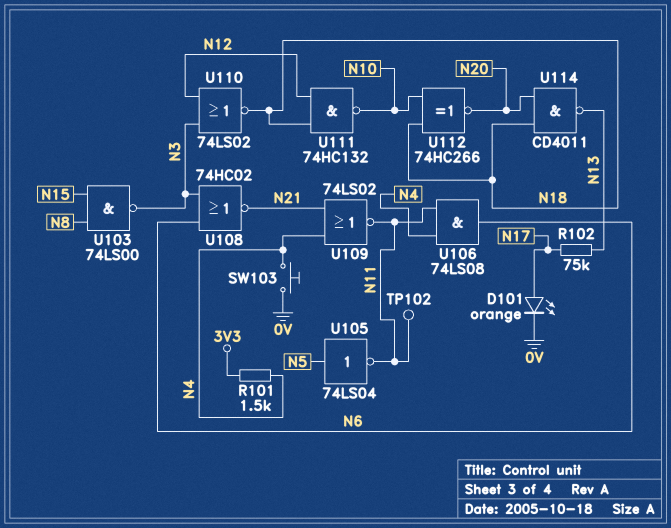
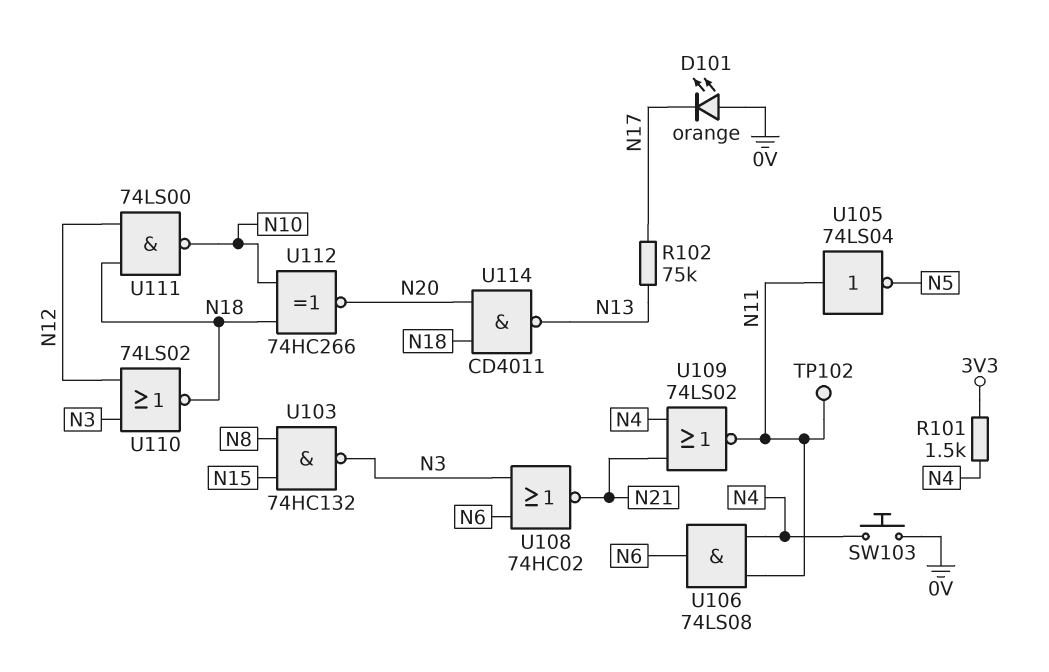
D101: LED orange (A N17, K 0V) -> LED orange (A 0V, K N17)
U103: NAND 74LS00 (in N8, in N15, out N3) -> NAND 74HC132 (in N8, in N15, out N3)
U105: NOT 74LS04 (in N5, out N11) -> NOT 74LS04 (in N11, out N5)
U111: NAND 74HC132 (in N12, in N18, out N10) -> NAND 74LS00 (in N12, in N18, out N10)

